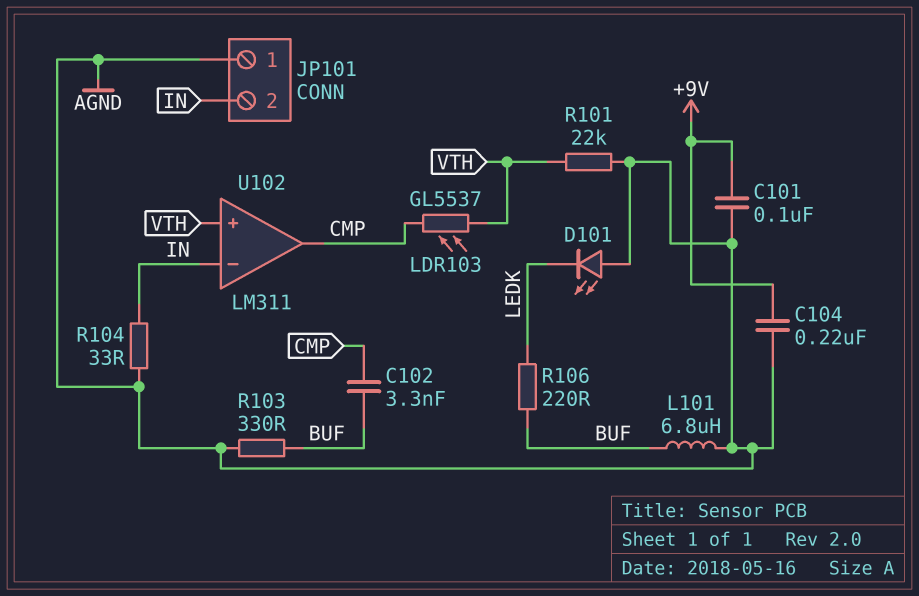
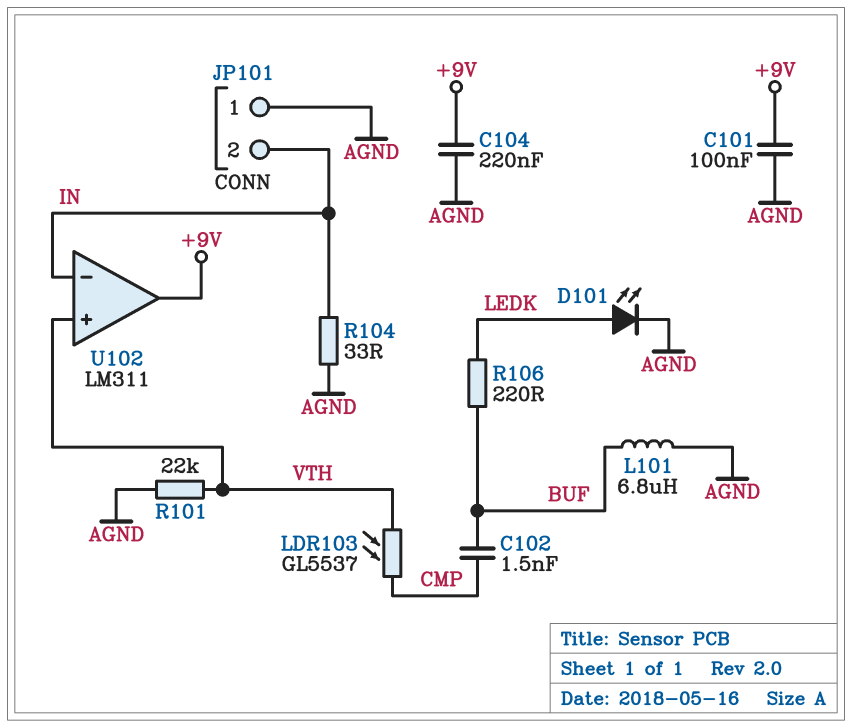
C102: 3.3nF (BUF, CMP) -> 1.5nF (BUF, CMP)
D101: LED (A AGND, K LEDK) -> LED (A LEDK, K AGND)
R103: 330 (AGND, BUF) -> none
U102 pin out: CMP -> +9V

